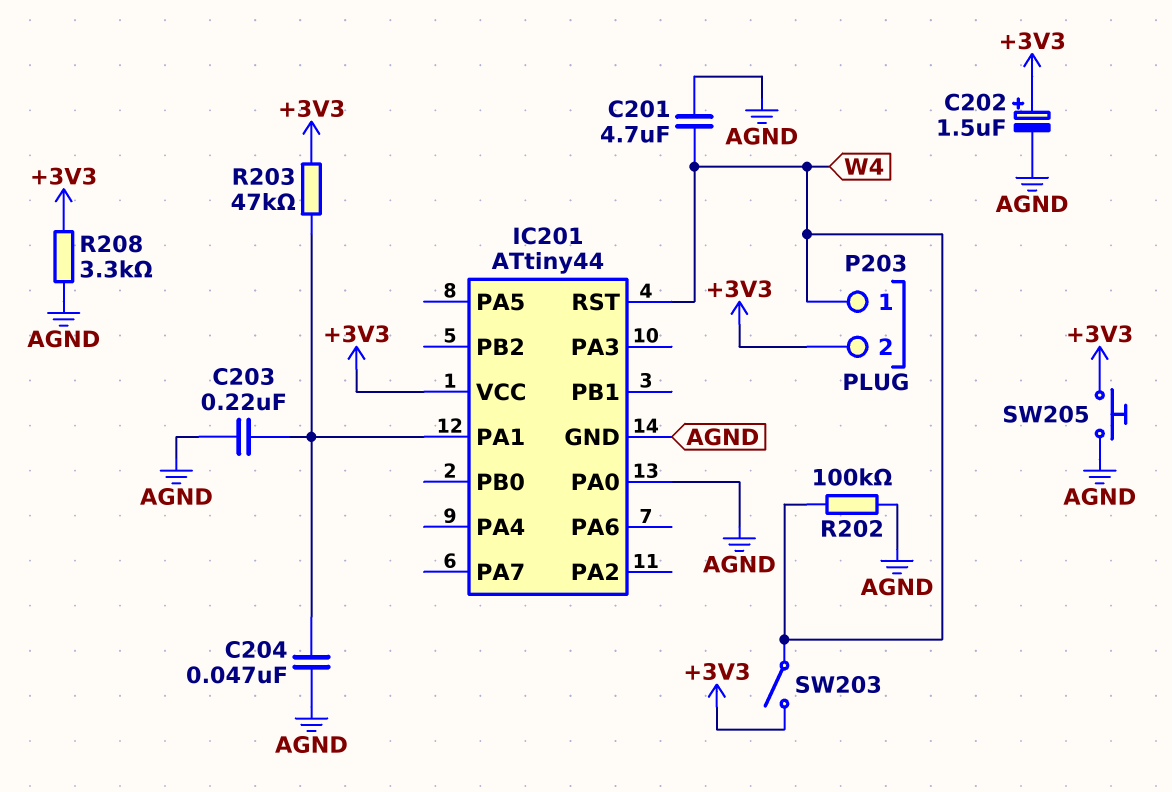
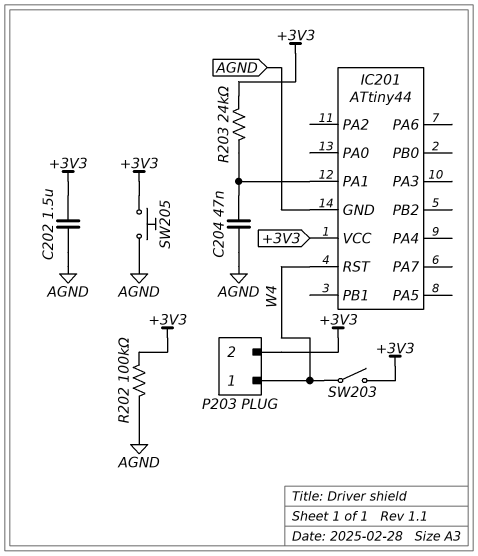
C201: 4.7uF (AGND, W4) -> none
C202: 1.5uF (plus +3V3, minus AGND) -> 1.5uF (+3V3, AGND)
C203: 220nF (AGND, IC201/PA1) -> none
IC201 pin PA0: AGND -> none
R202: 100k (AGND, W4) -> 100k (+3V3, AGND)
R203: 47k (+3V3, IC201/PA1) -> 24k (+3V3, IC201/PA1)
R208: 3.3k (+3V3, AGND) -> none

